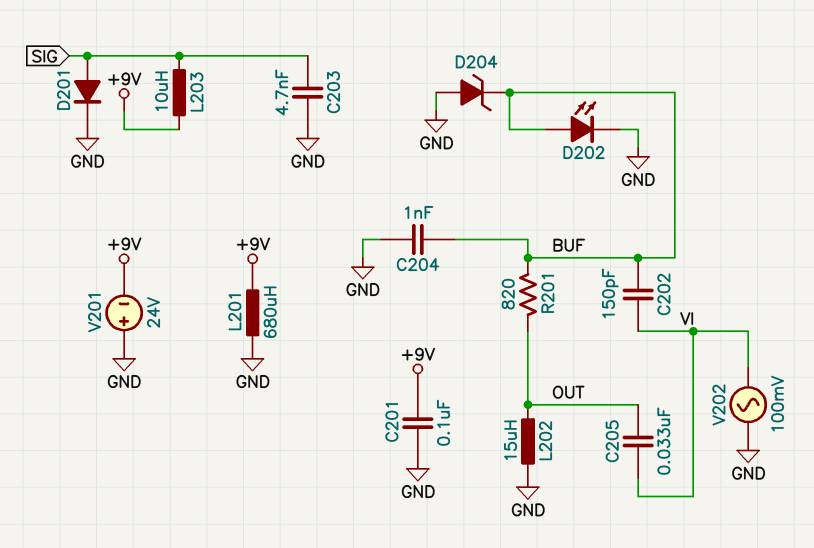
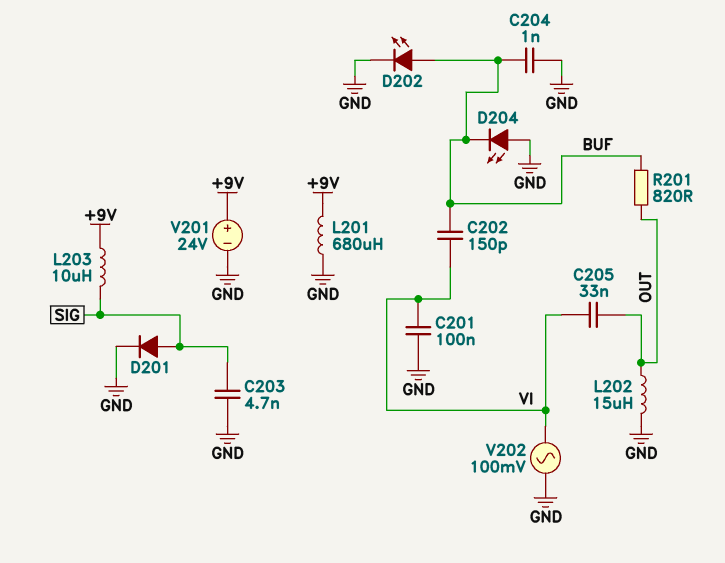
C201: 100nF (+9V, GND) -> 100nF (GND, VI)
D204: zener (A GND, K BUF) -> LED (A GND, K BUF)
V201: 24V (plus GND, minus +9V) -> 24V (plus +9V, minus GND)

